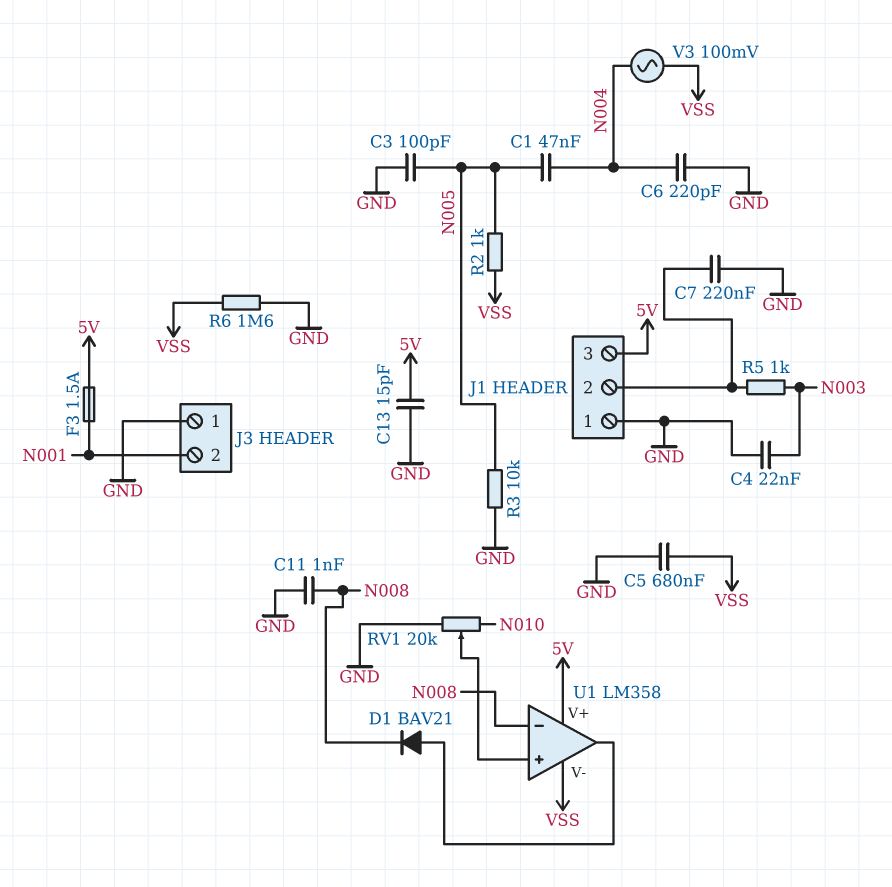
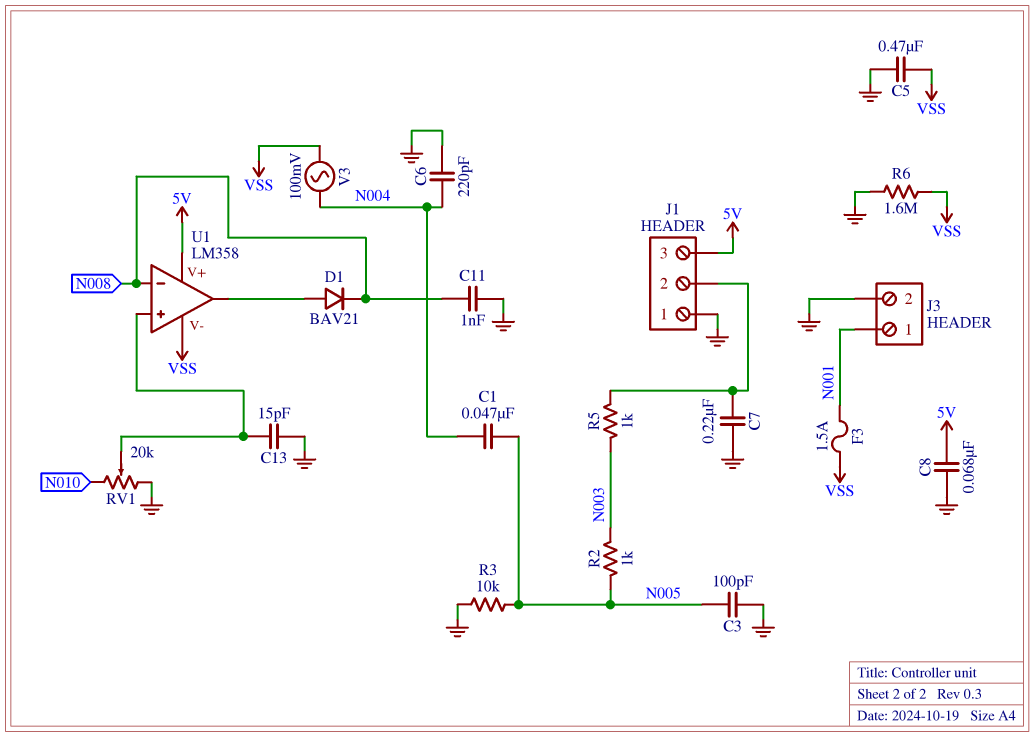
C4: 22nF (GND, N003) -> none
C5: 680nF (GND, VSS) -> 470nF (GND, VSS)
C8: none -> 68nF (5V, GND)
C13: 15pF (5V, GND) -> 15pF (GND, U1/in+)
F3: 1.5A (5V, N001) -> 1.5A (N001, VSS)
J3 pin 1: GND -> N001
J3 pin 2: N001 -> GND
R2: 1k (N005, VSS) -> 1k (N003, N005)

